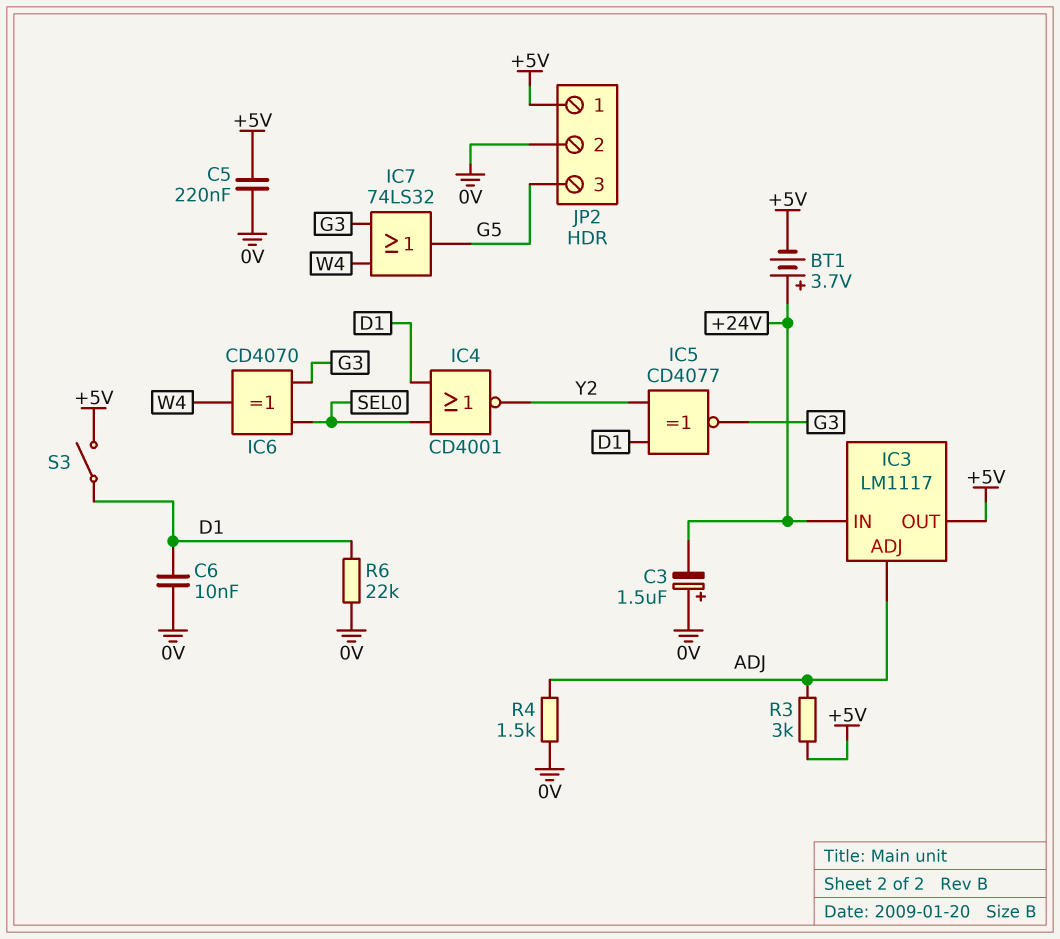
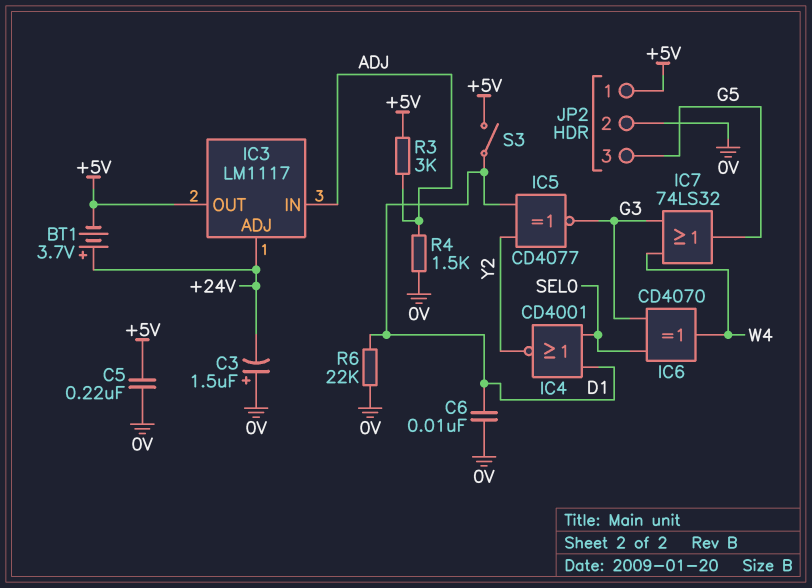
IC3 pin ADJ: ADJ -> +24V
IC3 pin IN: +24V -> ADJ

